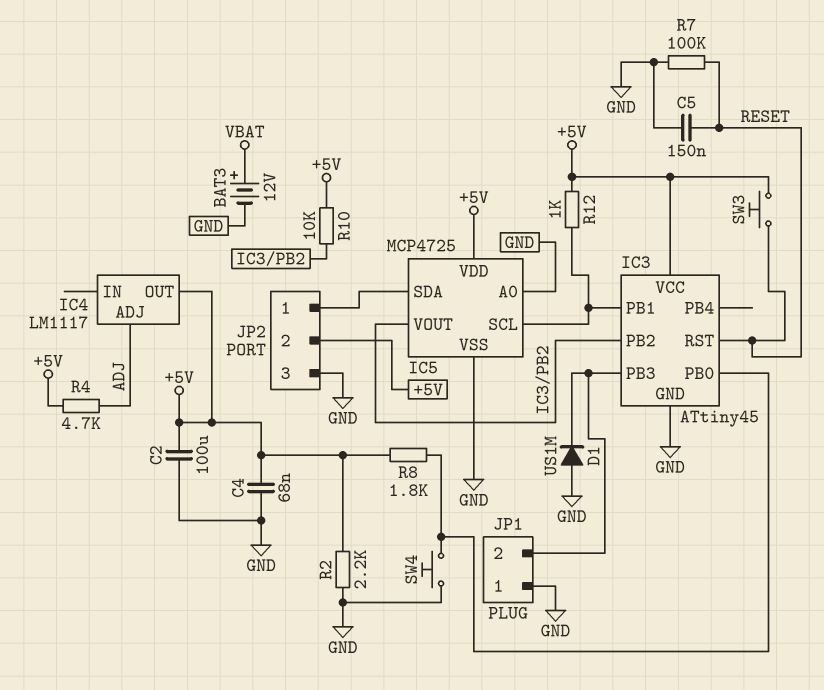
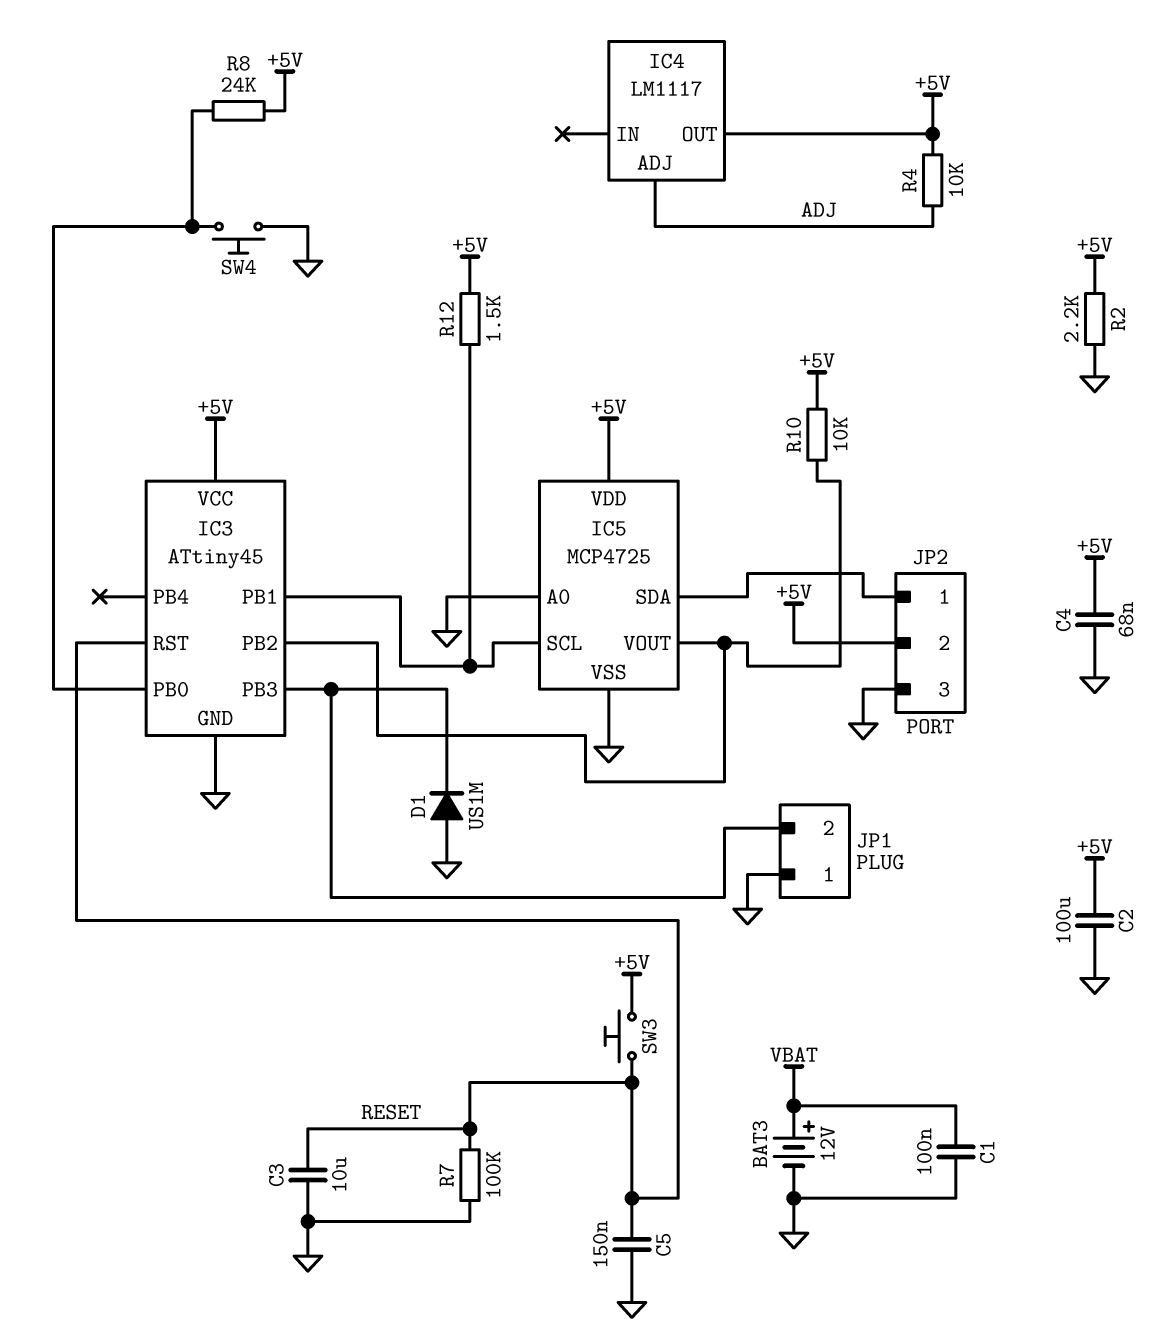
C1: none -> 100nF (GND, VBAT)
C3: none -> 10uF (GND, RESET)
R4: 4.7k (+5V, ADJ) -> 10k (+5V, ADJ)
R8: 1.8k (+5V, IC3/PB0) -> 24k (+5V, IC3/PB0)
R12: 1k (+5V, IC3/PB1) -> 1.5k (+5V, IC3/PB1)

